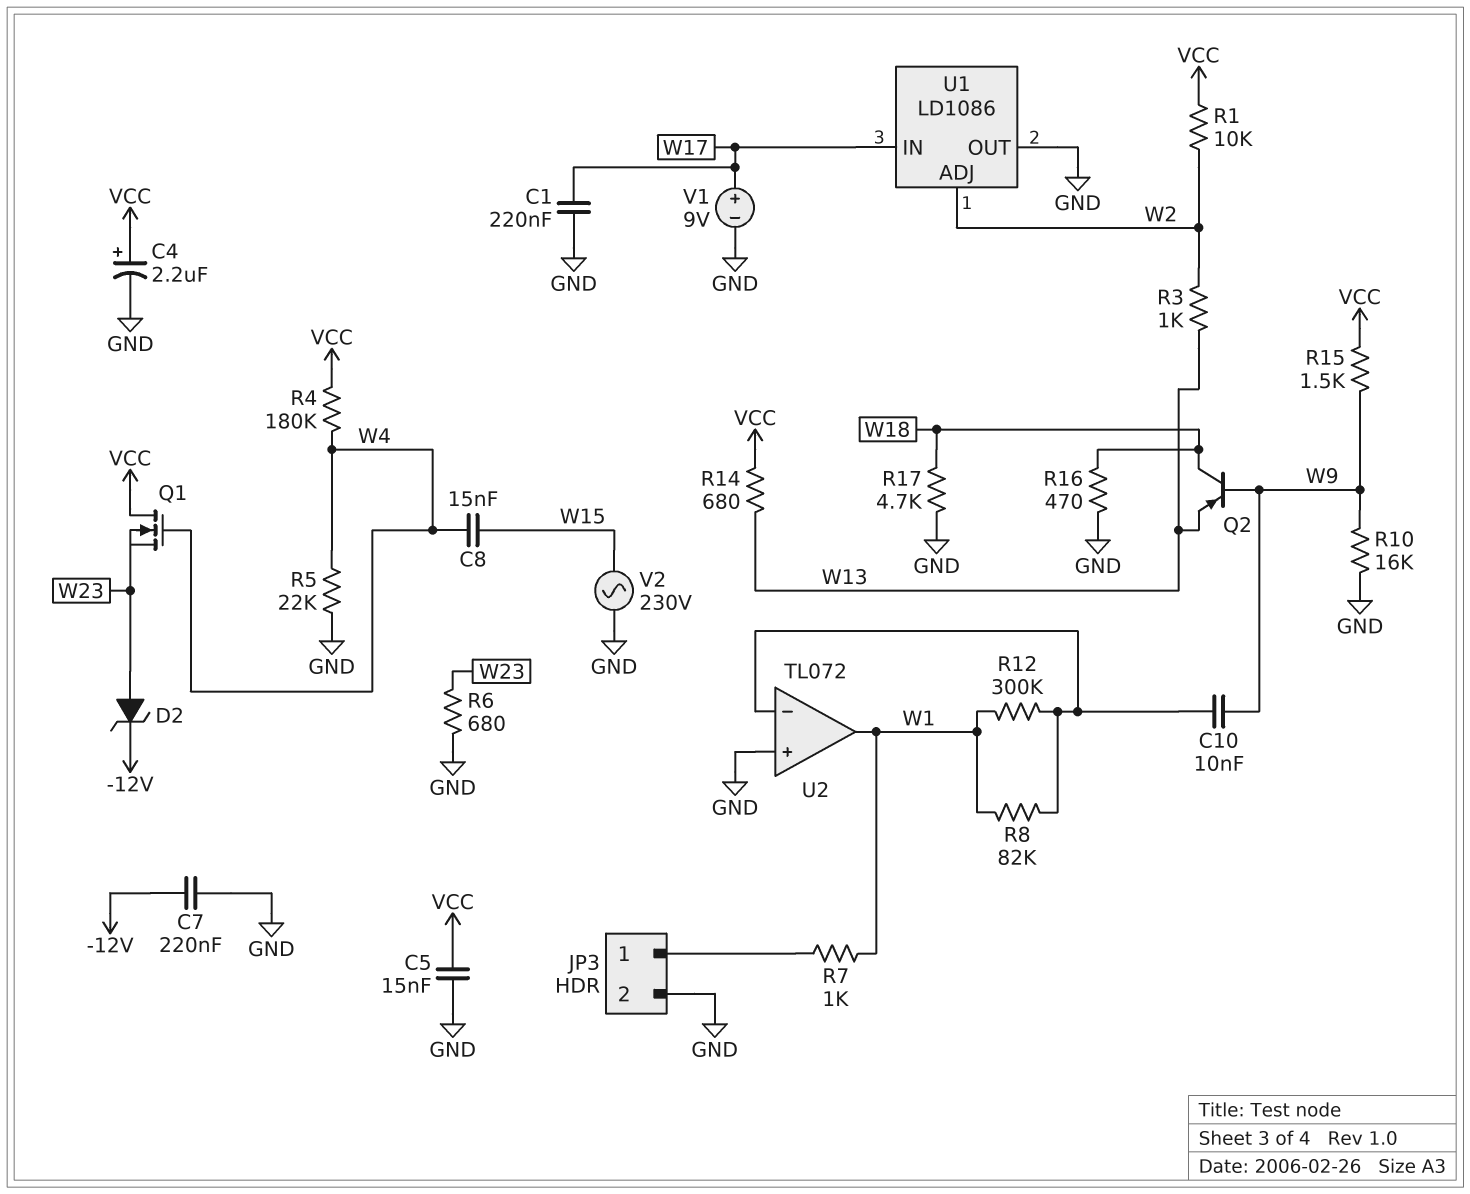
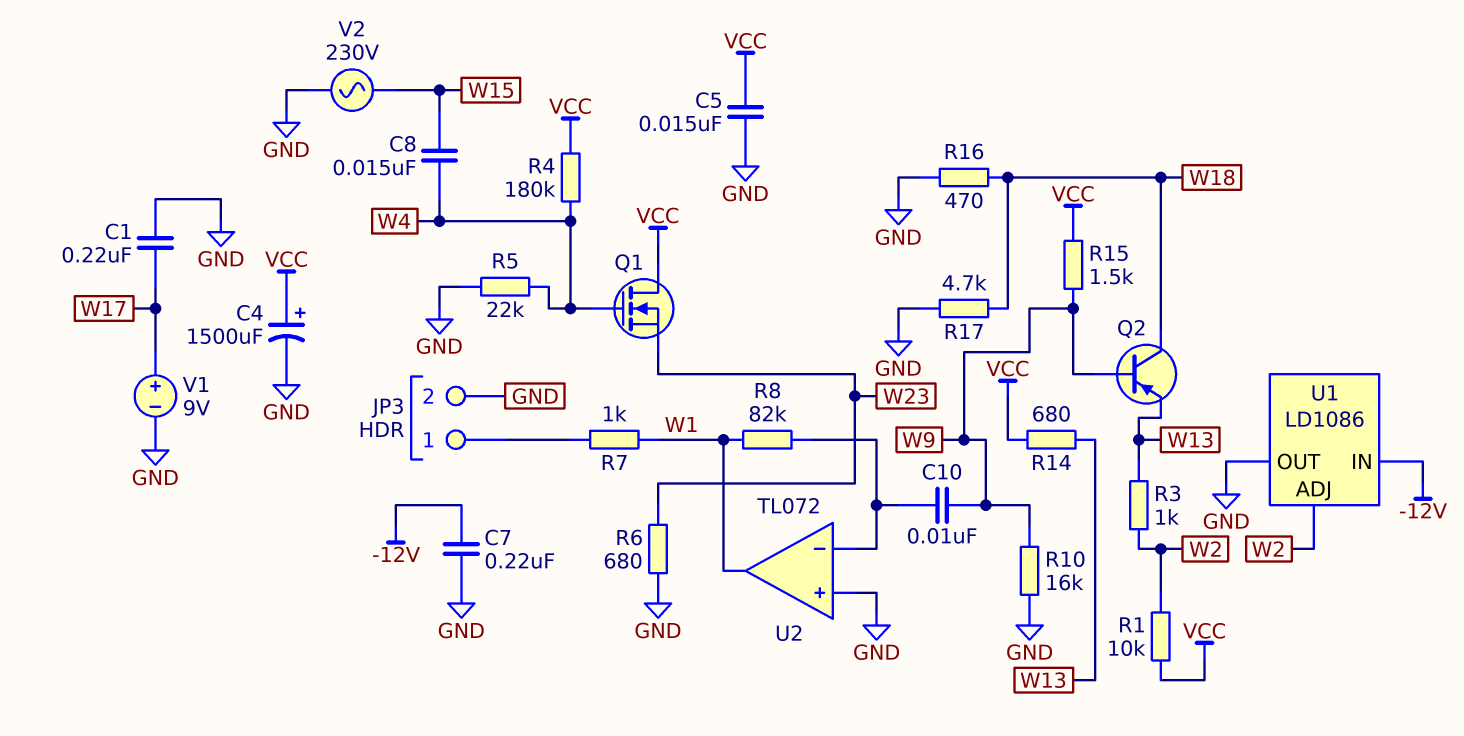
C4: 2.2uF (plus VCC, minus GND) -> 1500uF (plus VCC, minus GND)
D2: zener (A W23, K -12V) -> none
R12: 300k (U2/in-, W1) -> none
U1 pin IN: W17 -> -12V

